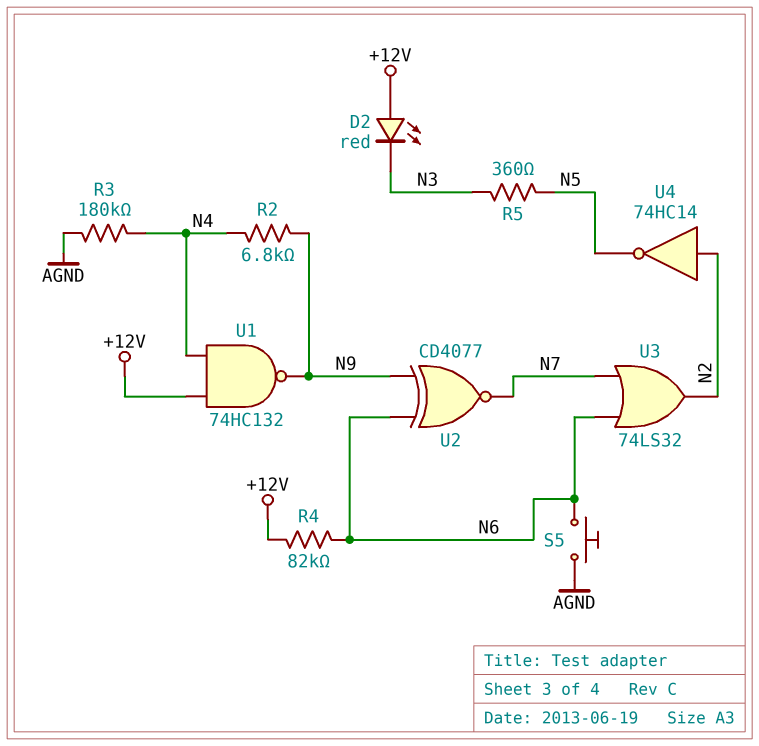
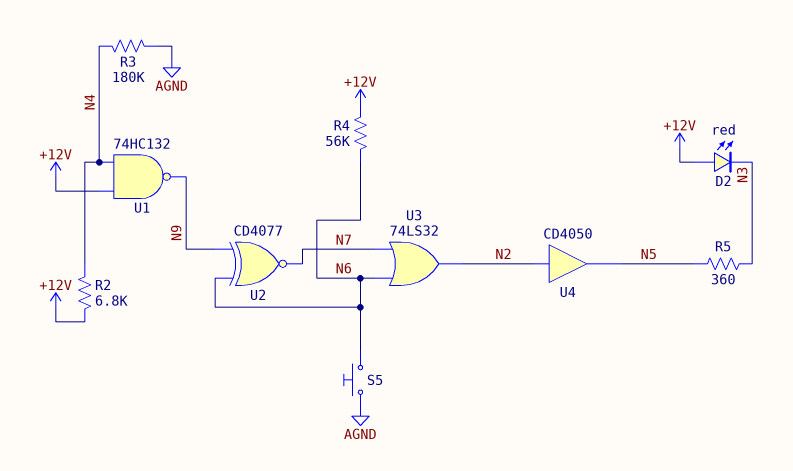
R2: 6.8k (N4, N9) -> 6.8k (+12V, N4)
R4: 82k (+12V, N6) -> 56k (+12V, N6)
U4: NOT 74HC14 (in N2, out N5) -> buffer CD4050 (in N2, out N5)

